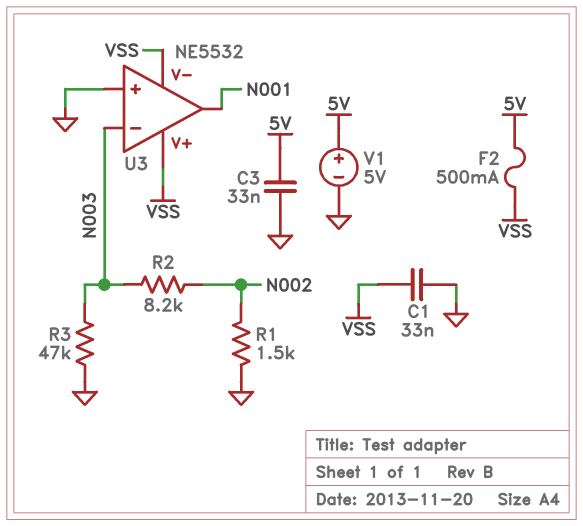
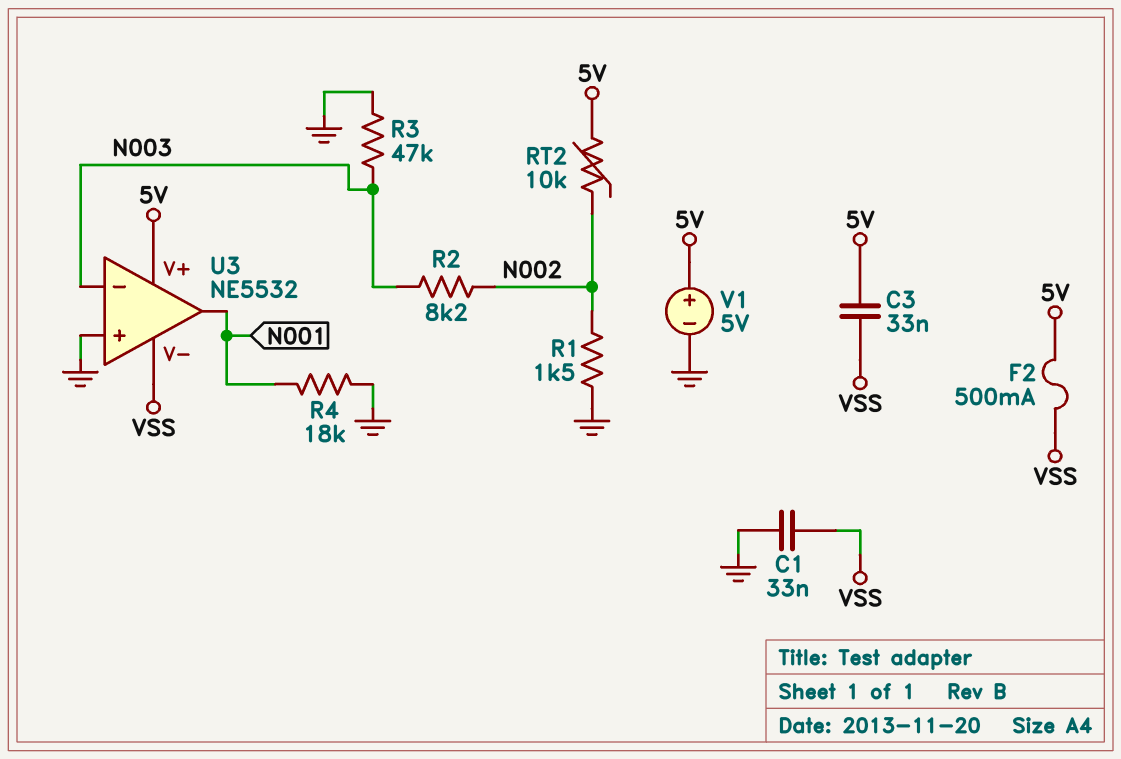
C3: 33nF (5V, GND) -> 33nF (5V, VSS)
R4: none -> 18k (GND, N001)
RT2: none -> 10k (5V, N002)
U3 pin V+: VSS -> 5V

